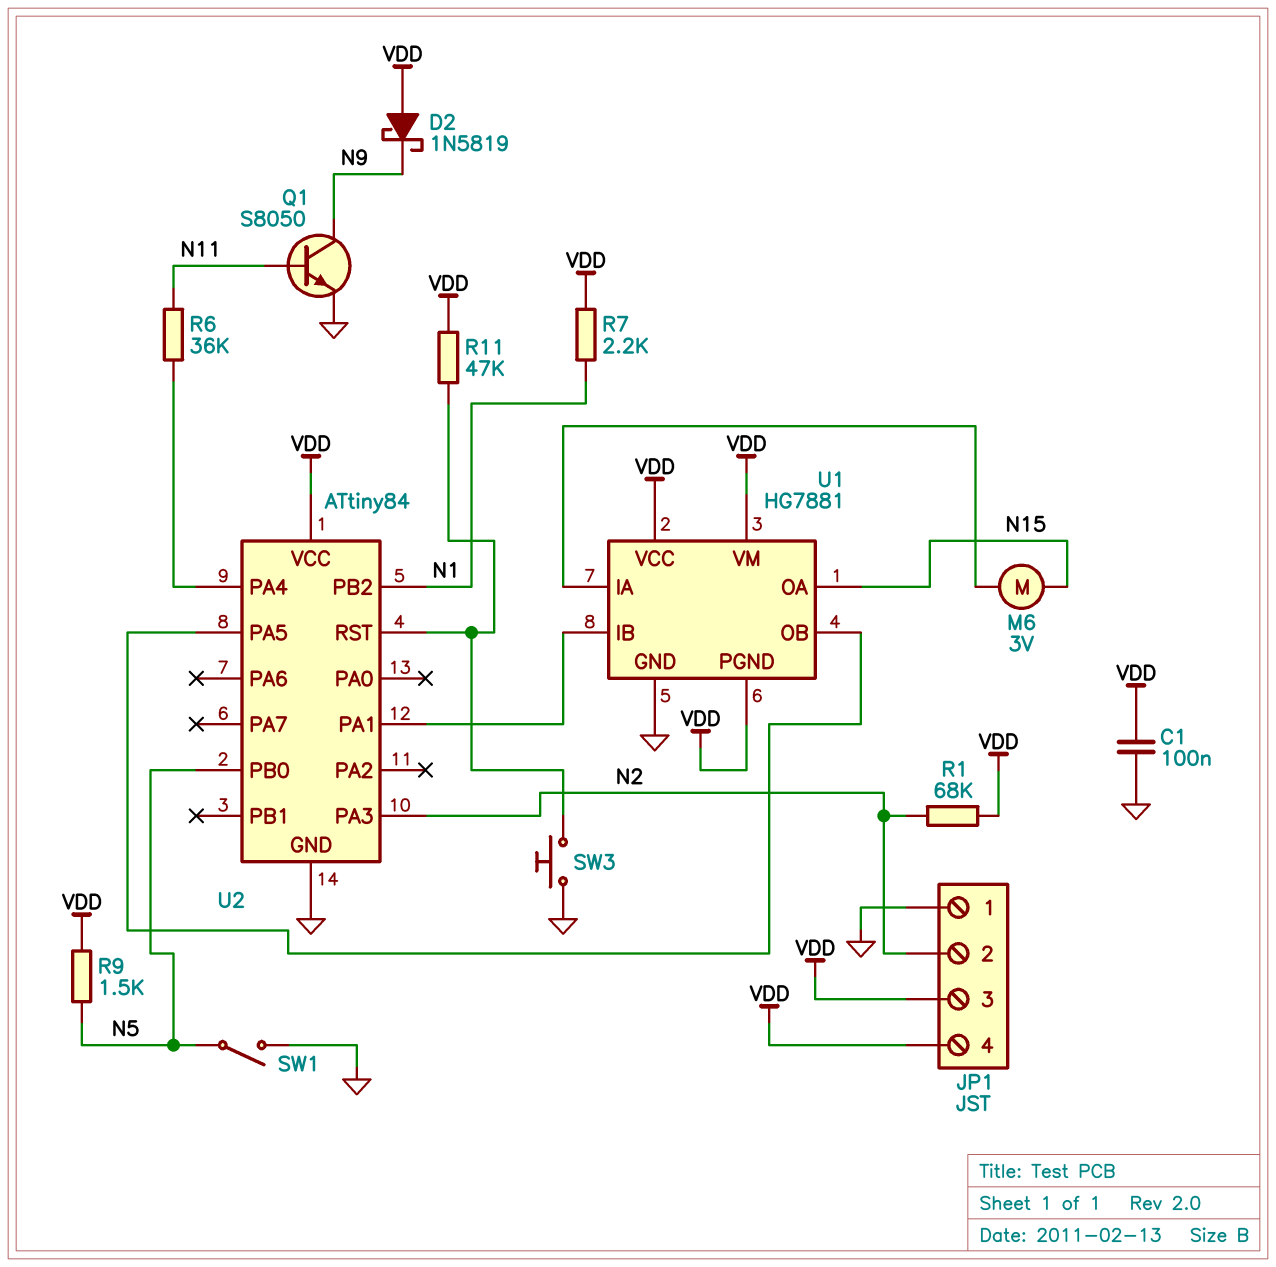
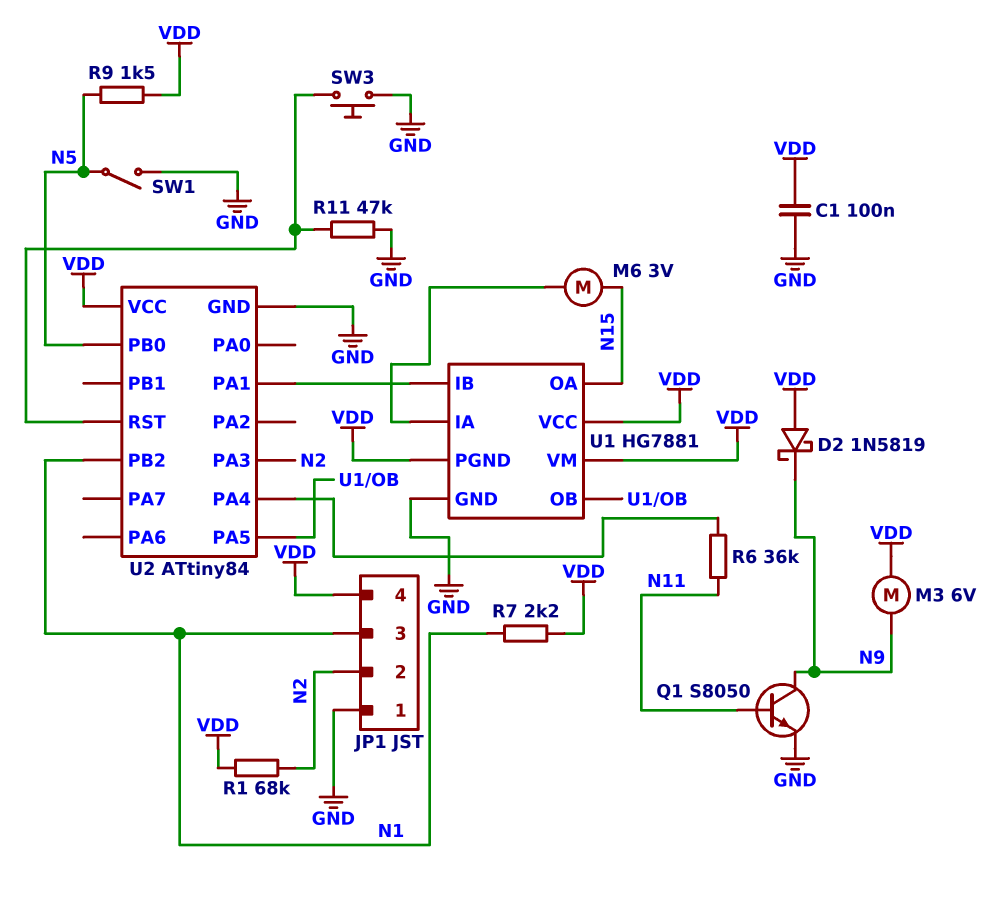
JP1 pin 3: VDD -> N1
M3: none -> motor 6V (N9, VDD)
R11: 47k (U2/RST, VDD) -> 47k (GND, U2/RST)

